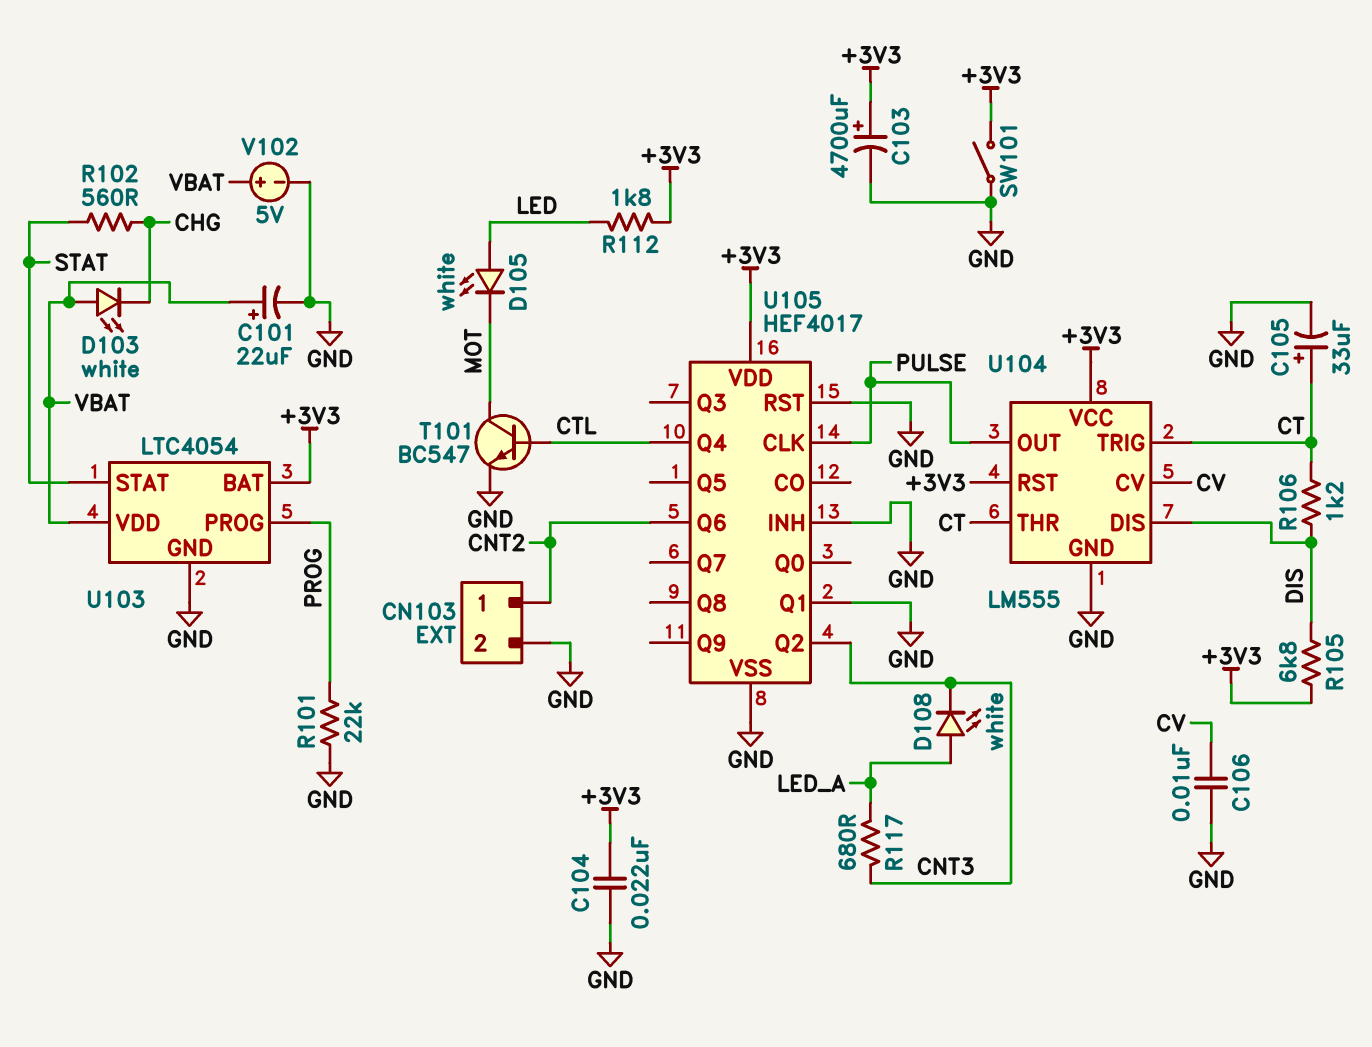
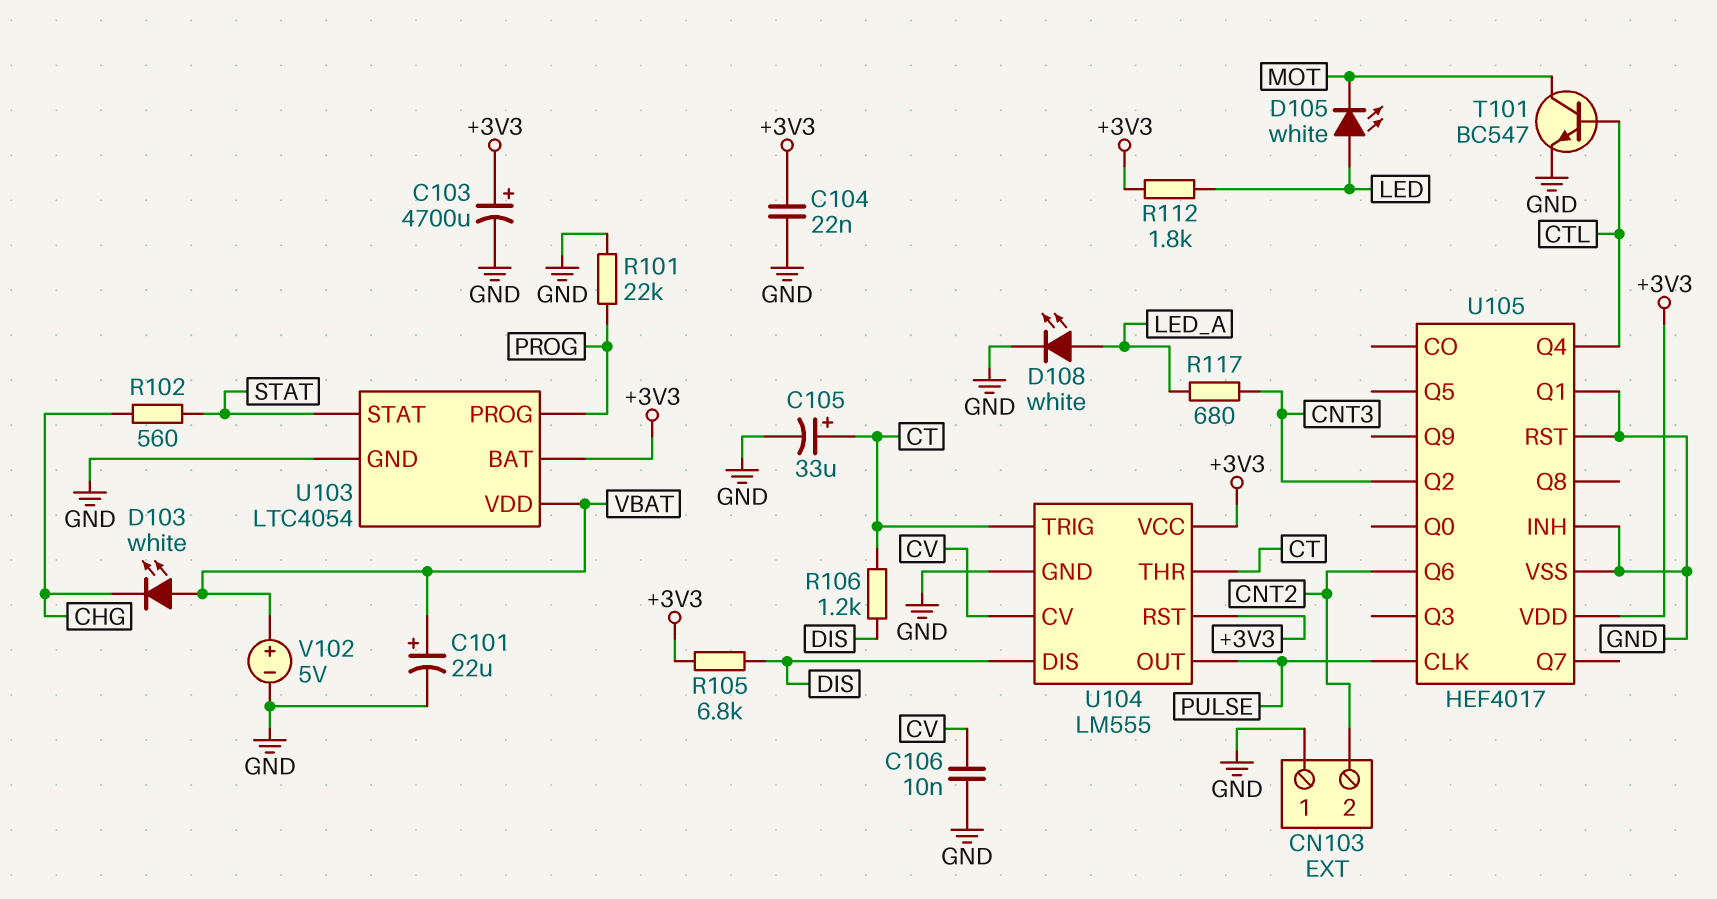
CN103 pin 1: CNT2 -> GND
CN103 pin 2: GND -> CNT2
D108: LED white (A LED_A, K CNT3) -> LED white (A LED_A, K GND)
SW101: switch (+3V3, GND) -> none

